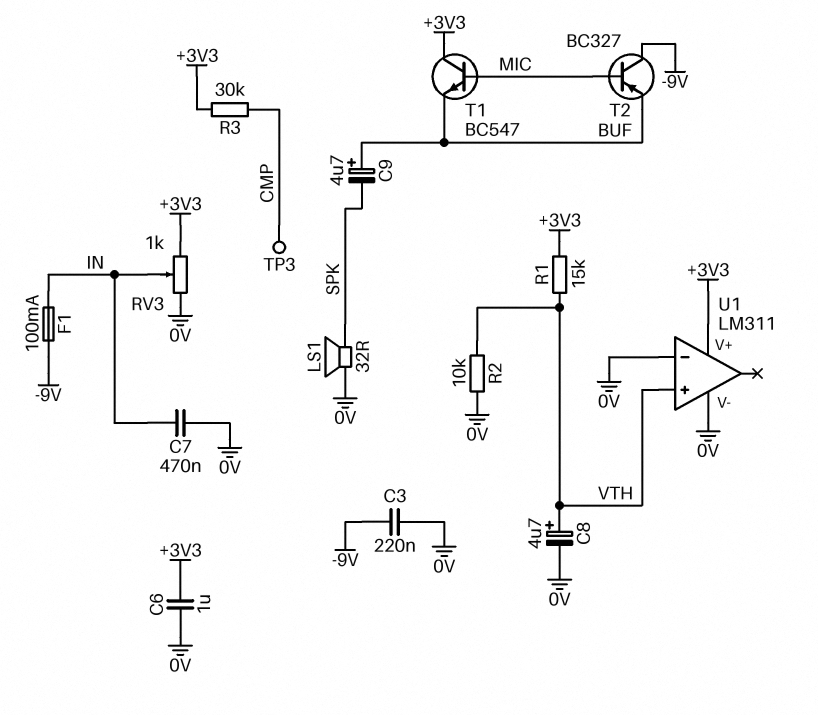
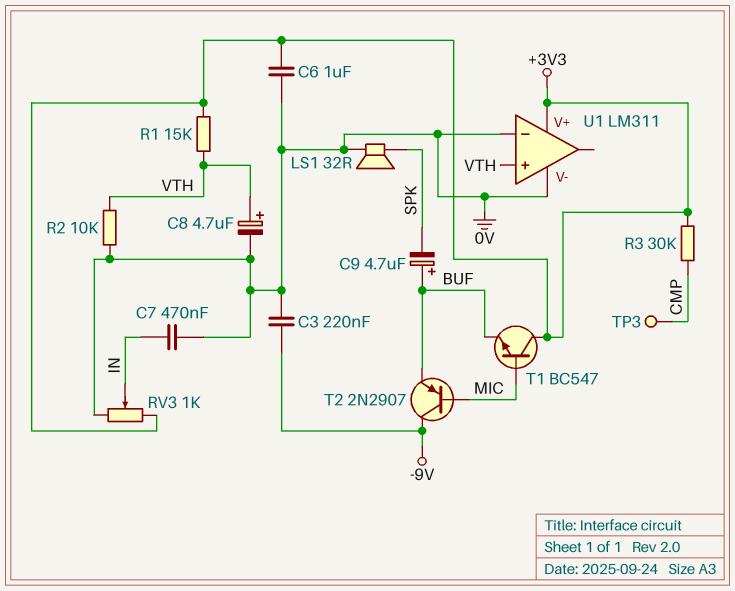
F1: 100mA (-9V, IN) -> none
T2: PNP BC327 (B MIC, C -9V, E BUF) -> PNP 2N2907 (B MIC, C -9V, E BUF)

